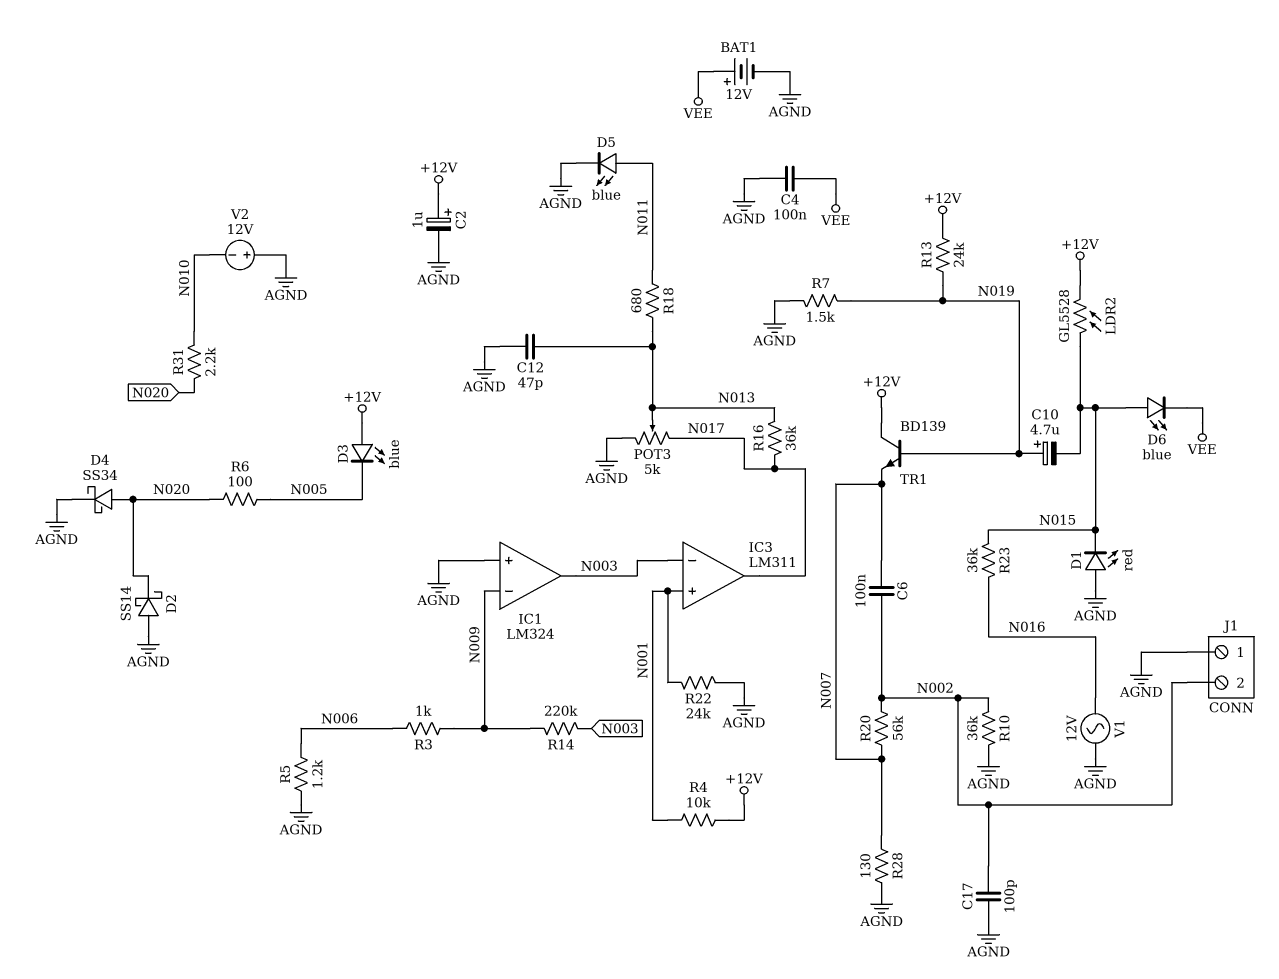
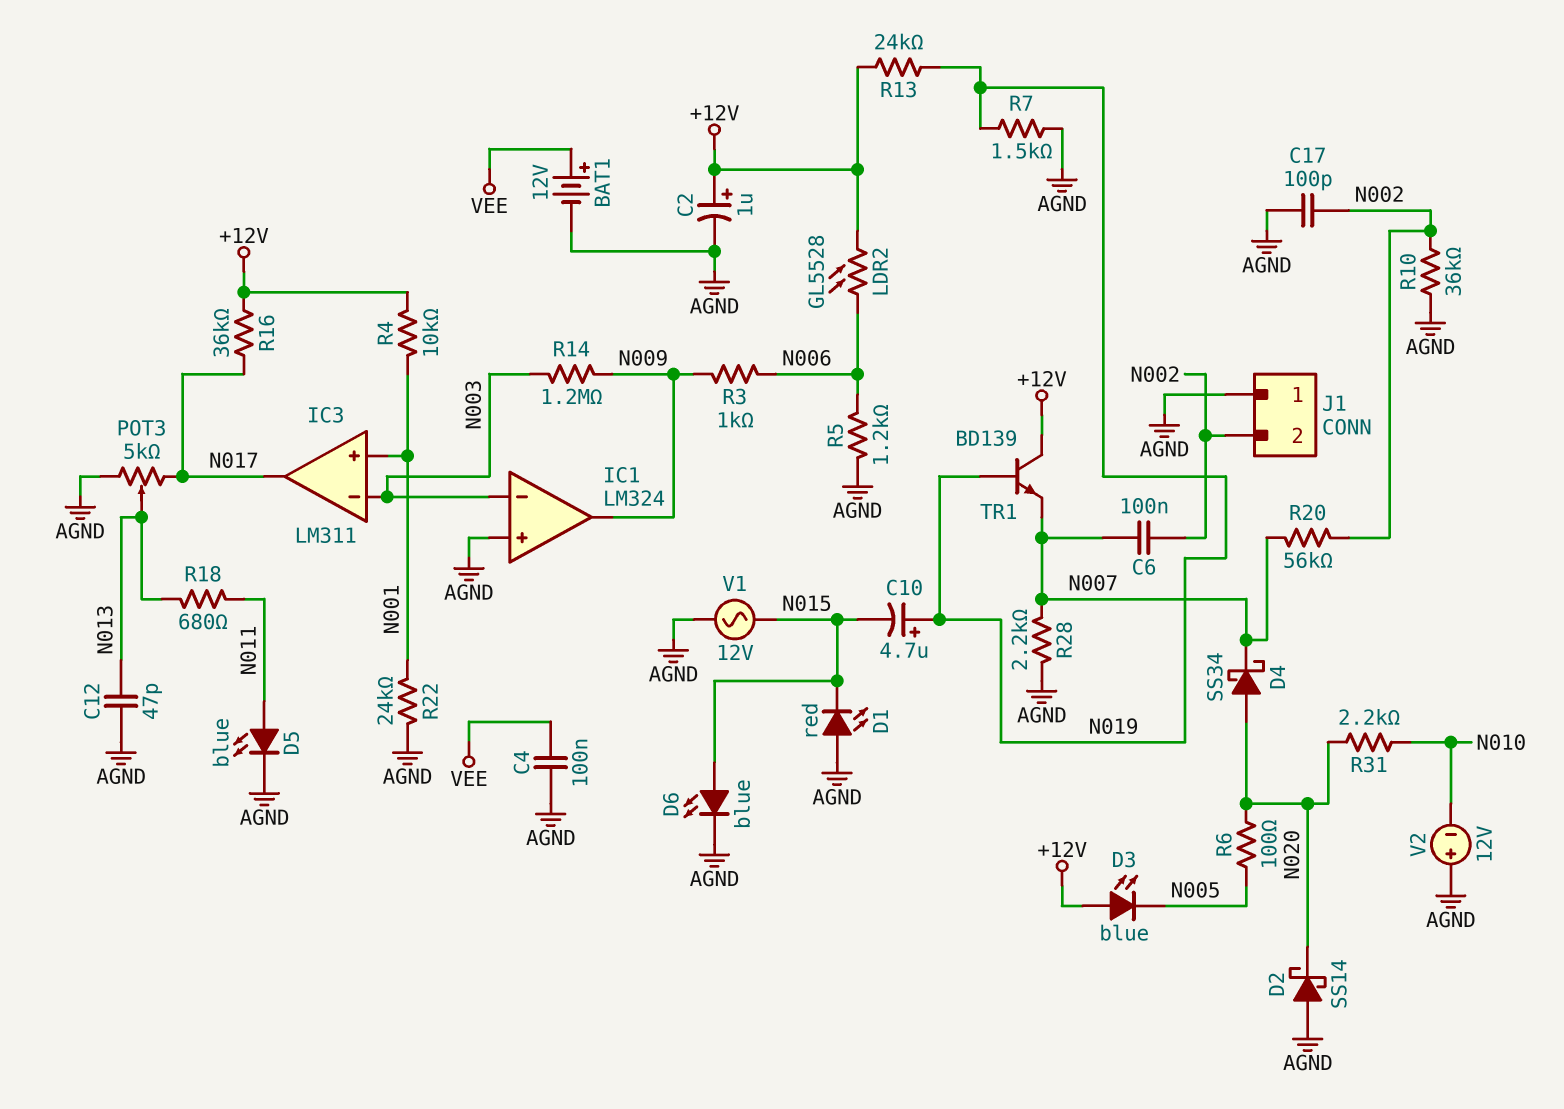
D4: schottky SS34 (A N020, K AGND) -> schottky SS34 (A N020, K N007)
D6: LED blue (A N015, K VEE) -> LED blue (A N015, K AGND)
IC1 pin in-: N009 -> N003
IC1 pin out: N003 -> N009
LDR2: GL5528 (+12V, N015) -> GL5528 (+12V, N006)
R14: 220k (N003, N009) -> 1.2M (N003, N009)
R16: 36k (N013, N017) -> 36k (+12V, N017)
R23: 36k (N015, N016) -> none
R28: 130 (AGND, N007) -> 2.2k (AGND, N007)
V1: AC 12V (AGND, N016) -> AC 12V (AGND, N015)

